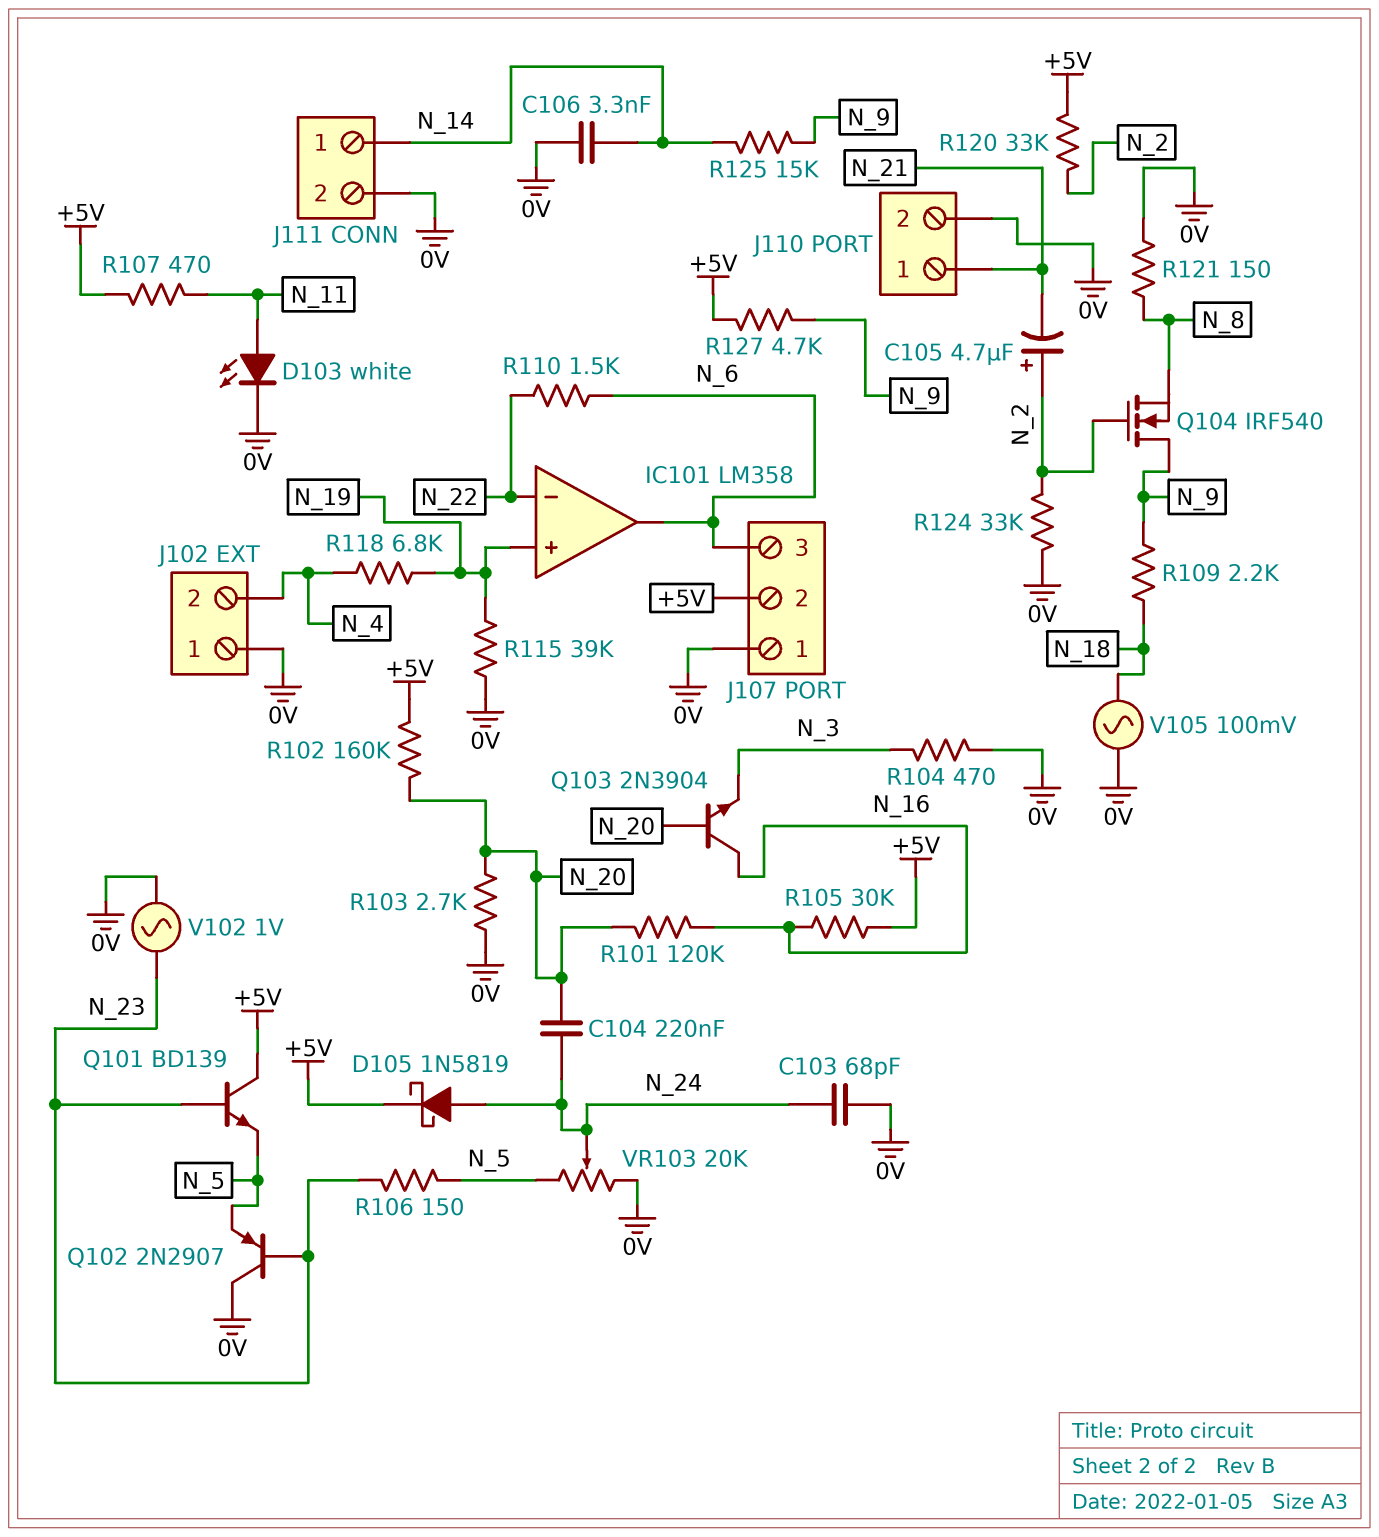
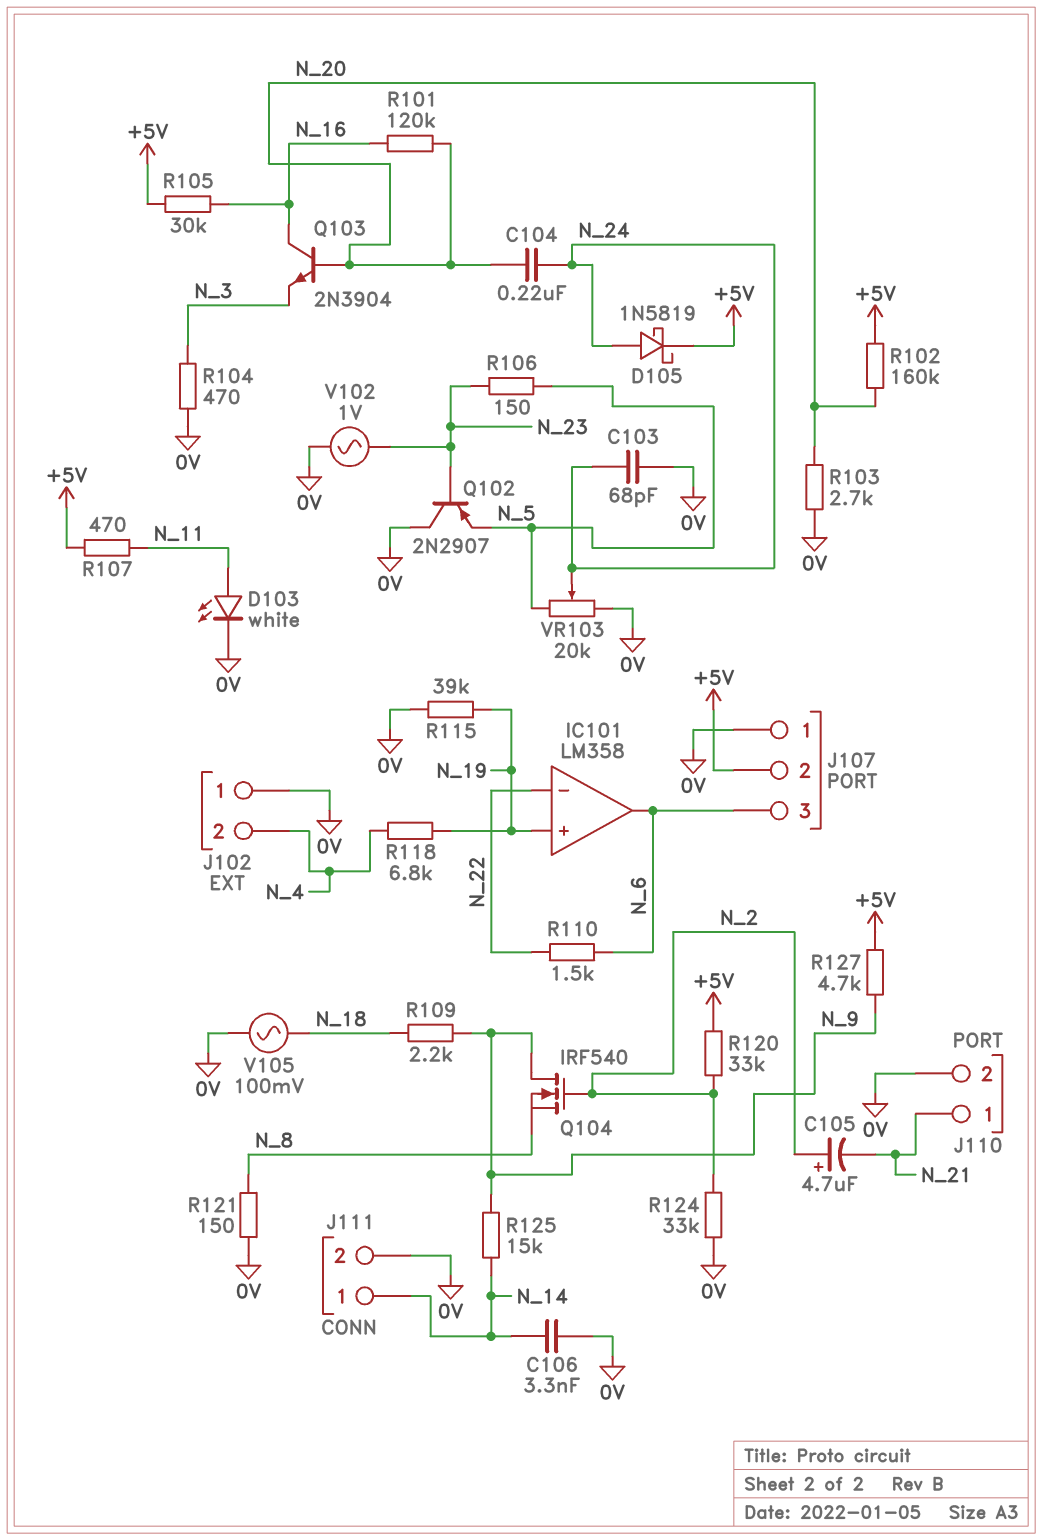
Q101: NPN BD139 (B N_23, C +5V, E N_5) -> none

